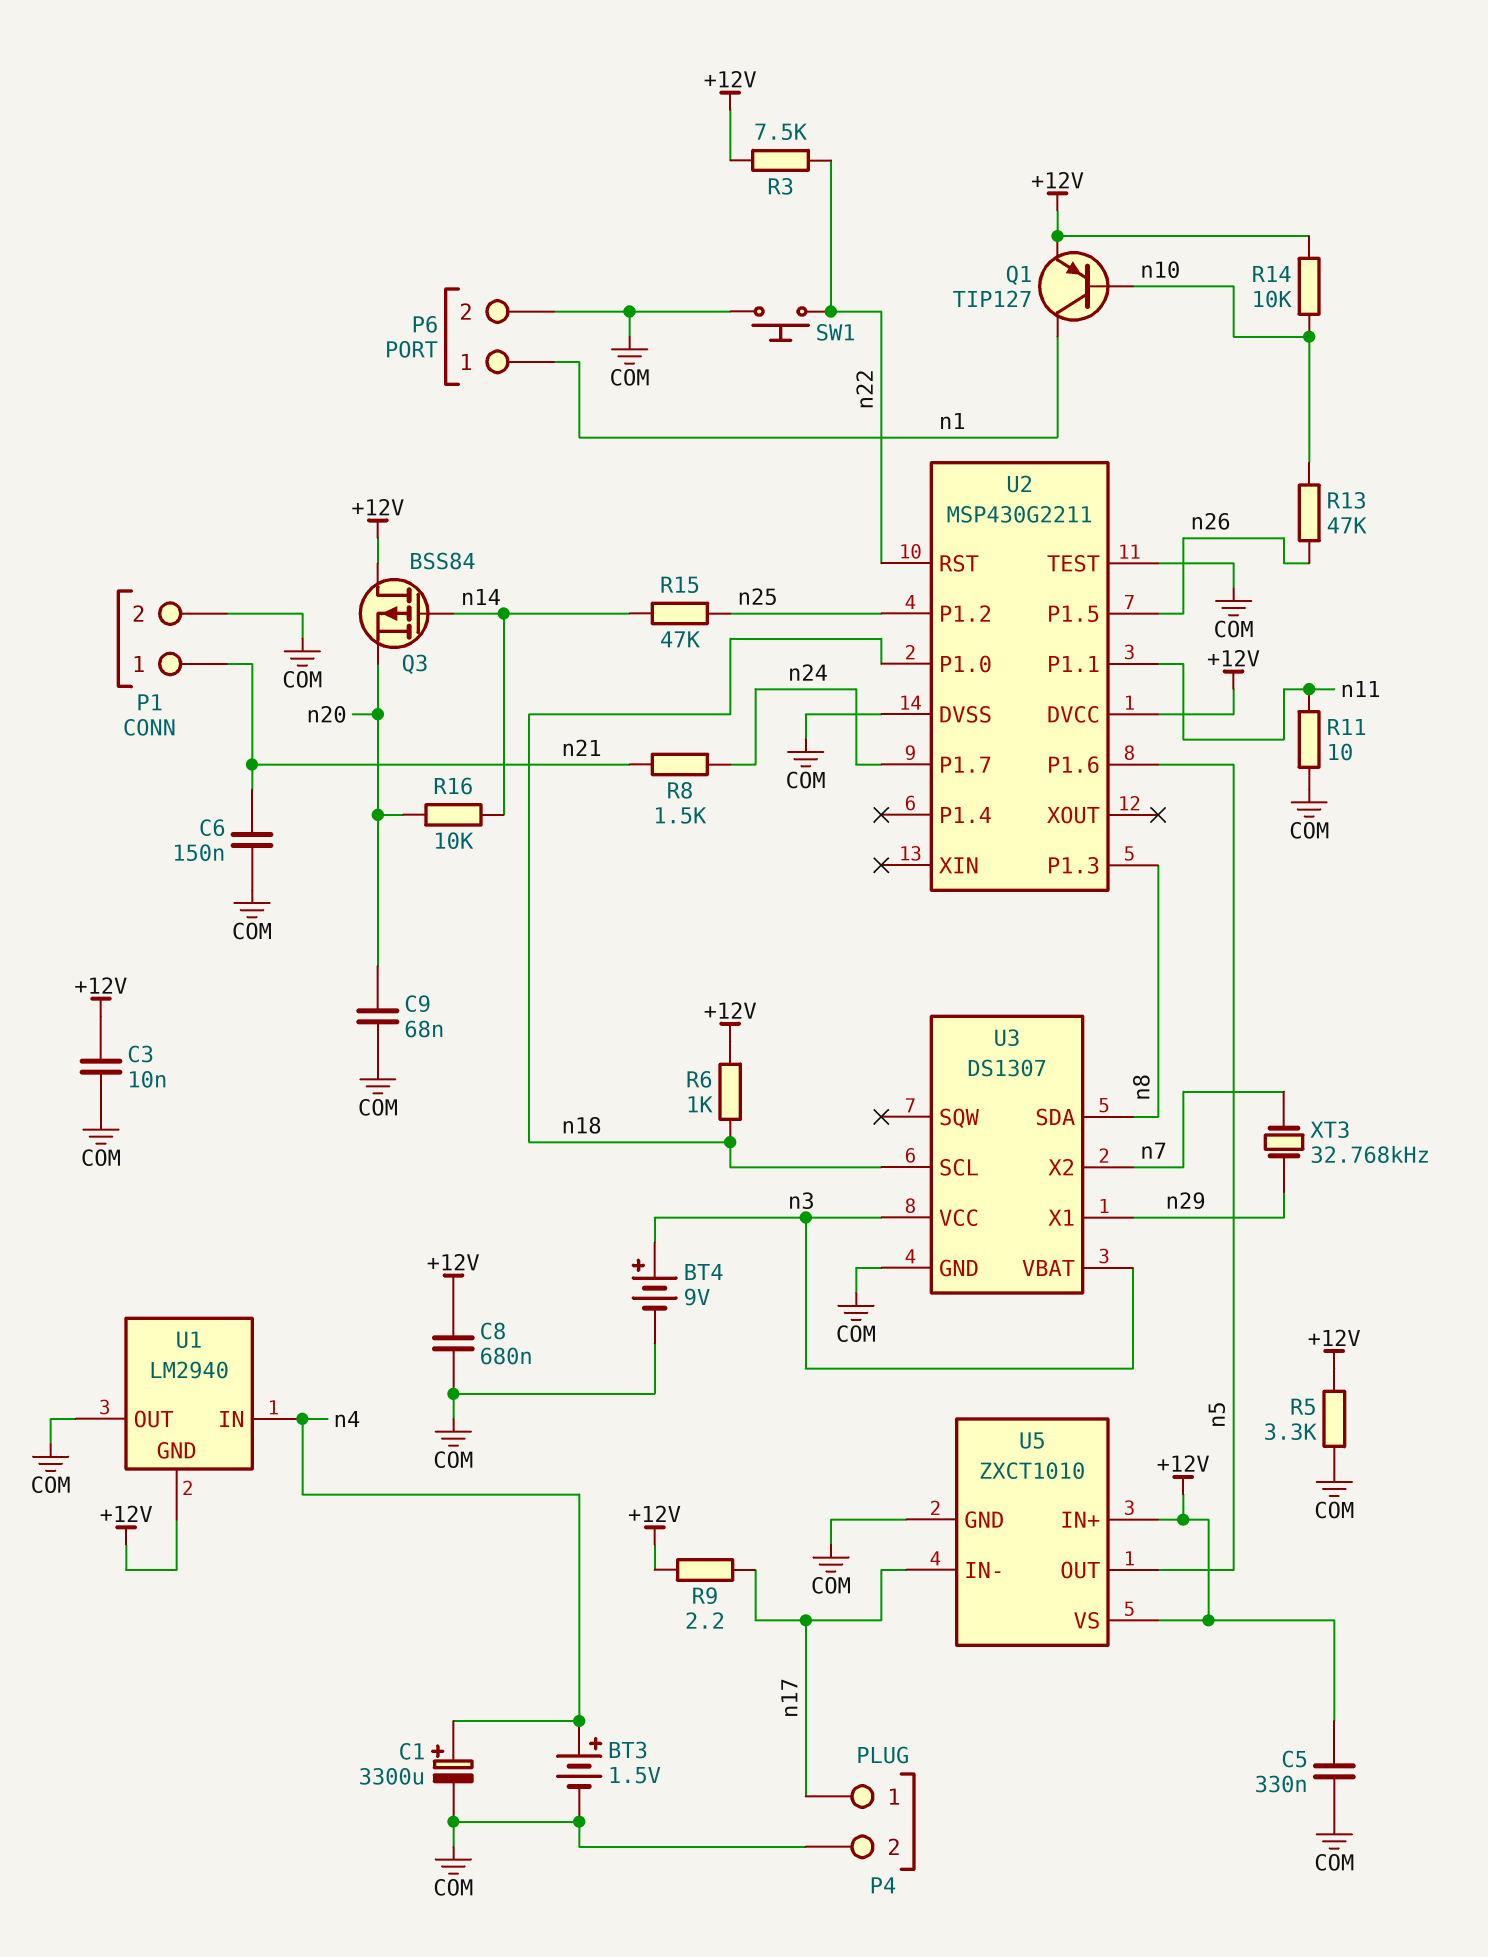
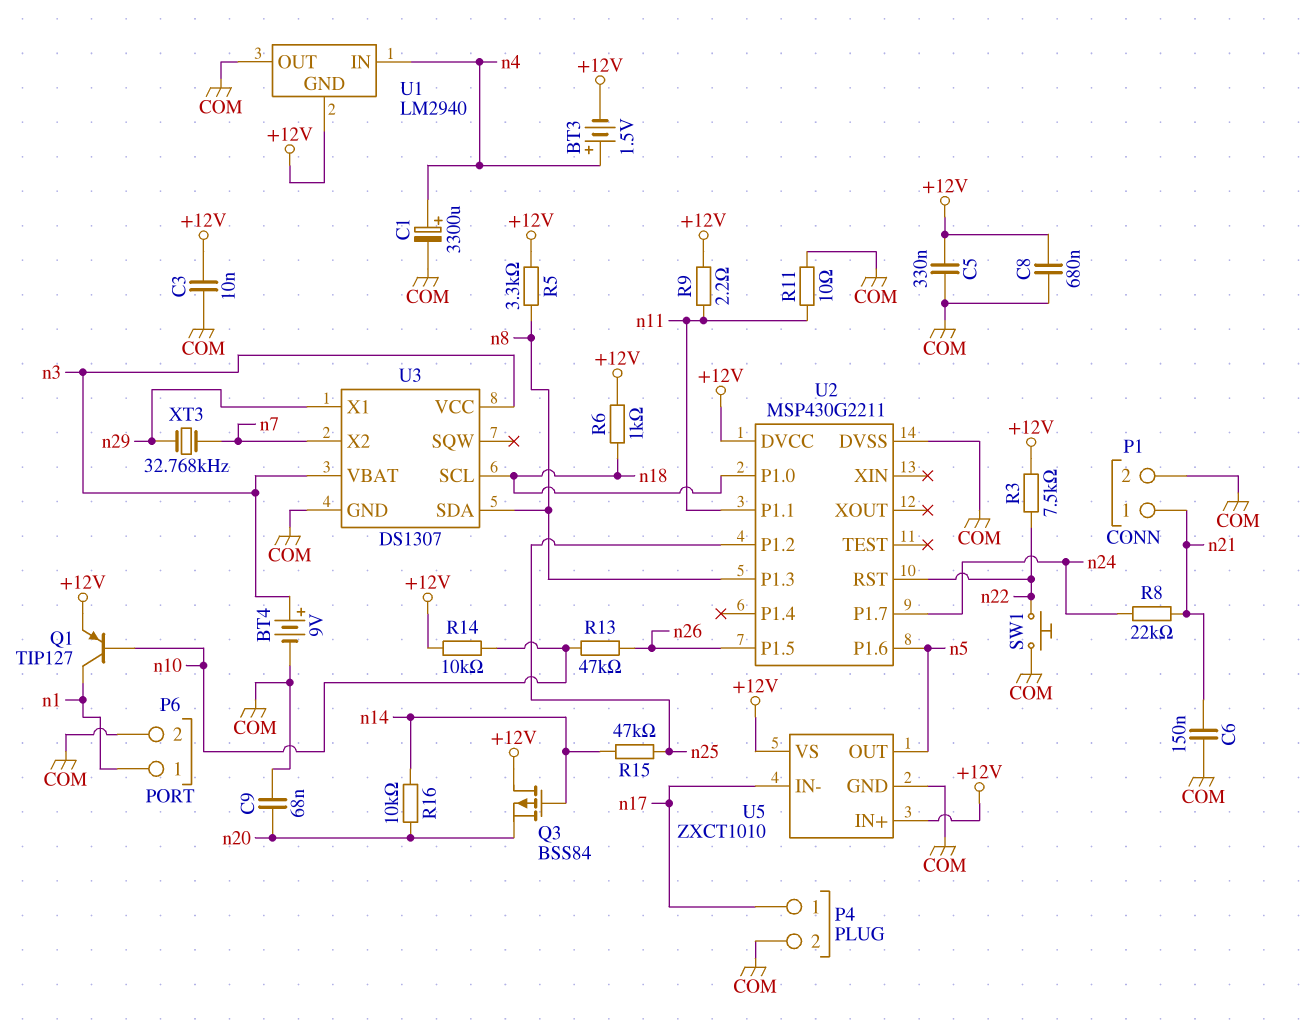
BT3: 1.5V (plus n4, minus COM) -> 1.5V (plus n4, minus +12V)
R5: 3.3k (+12V, COM) -> 3.3k (+12V, n8)
R8: 1.5k (n21, n24) -> 22k (n21, n24)
R9: 2.2 (+12V, n17) -> 2.2 (+12V, n11)
U2 pin TEST: COM -> none

